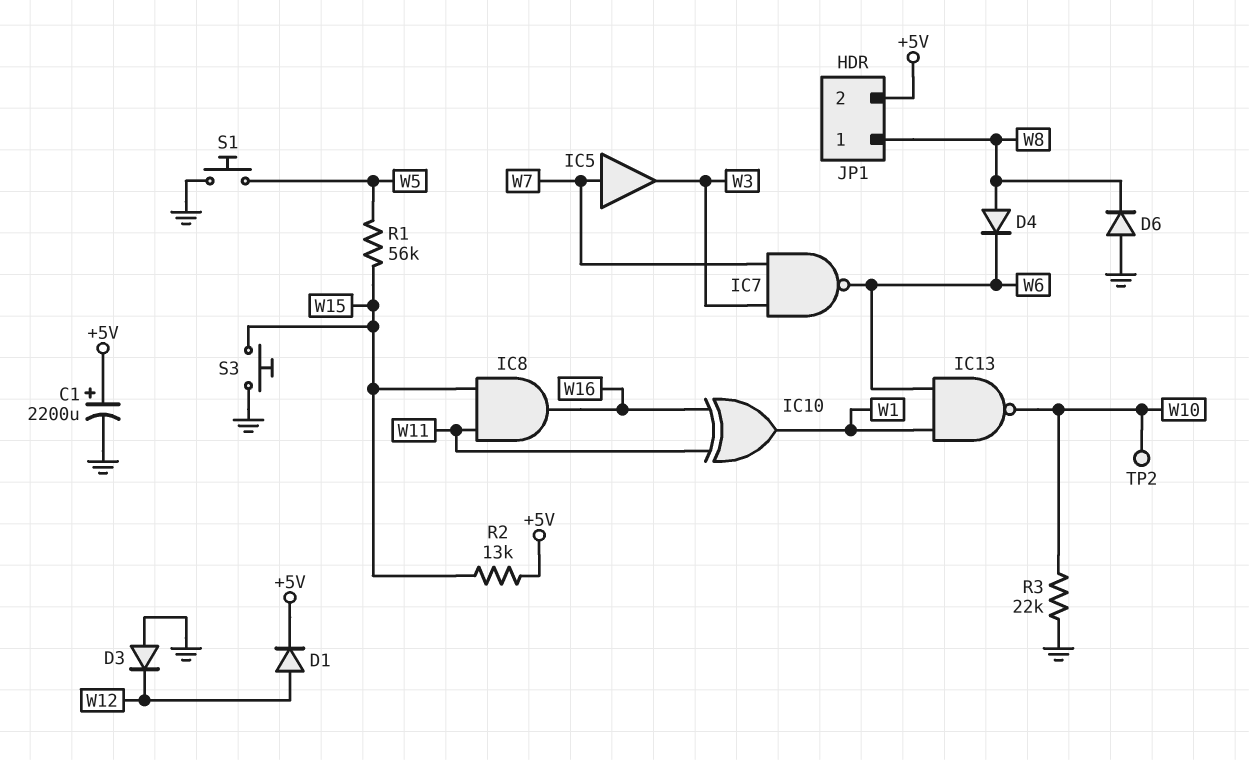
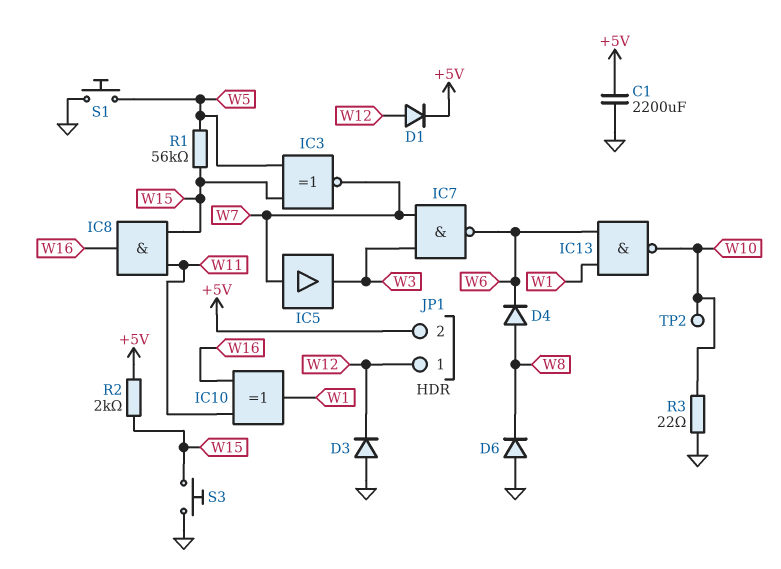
C1: 2200uF (plus +5V, minus GND) -> 2200uF (+5V, GND)
IC3: none -> XNOR (in W5, in W15, out W7)
JP1 pin 1: W8 -> W12
R2: 13k (+5V, W15) -> 2k (+5V, W15)
R3: 22k (GND, W10) -> 22 (GND, W10)

